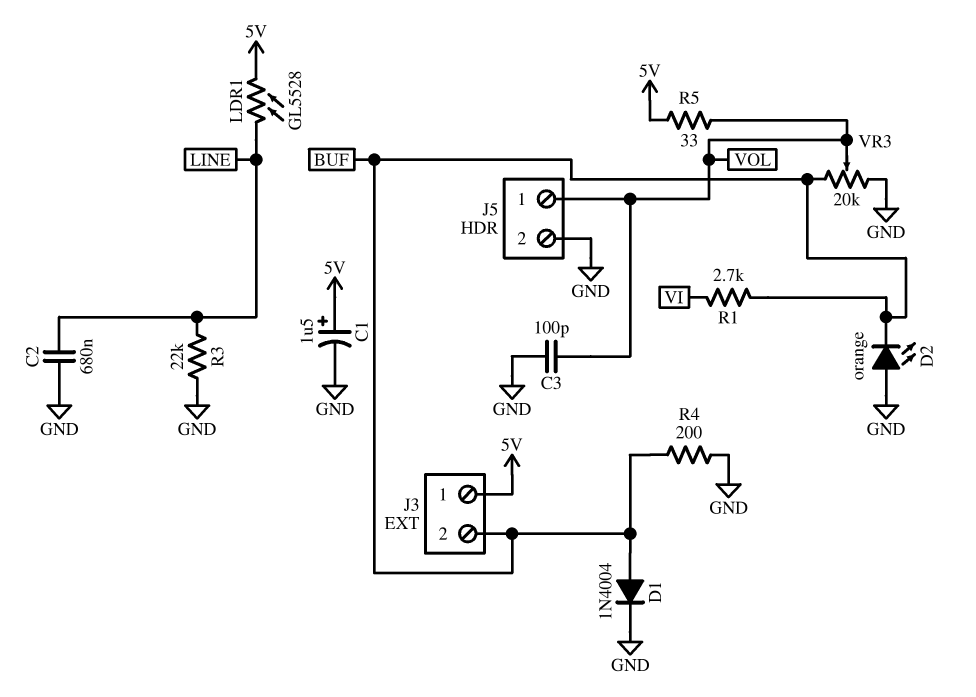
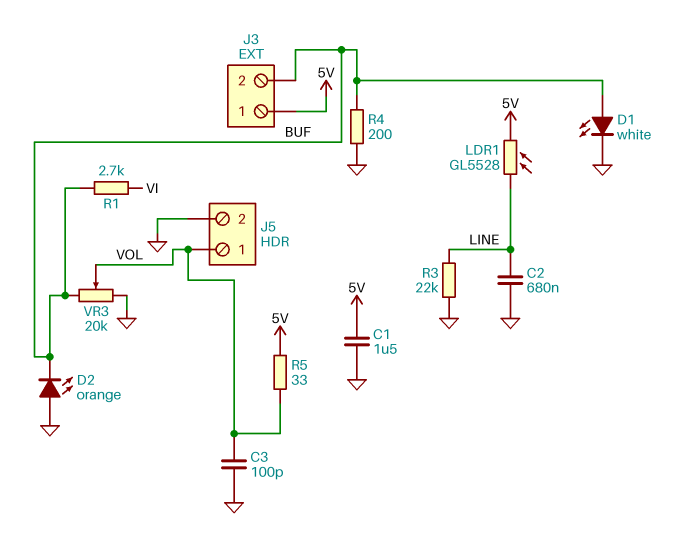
C1: 1.5uF (plus 5V, minus GND) -> 1.5uF (5V, GND)
D1: diode 1N4004 (A BUF, K GND) -> LED white (A BUF, K GND)

